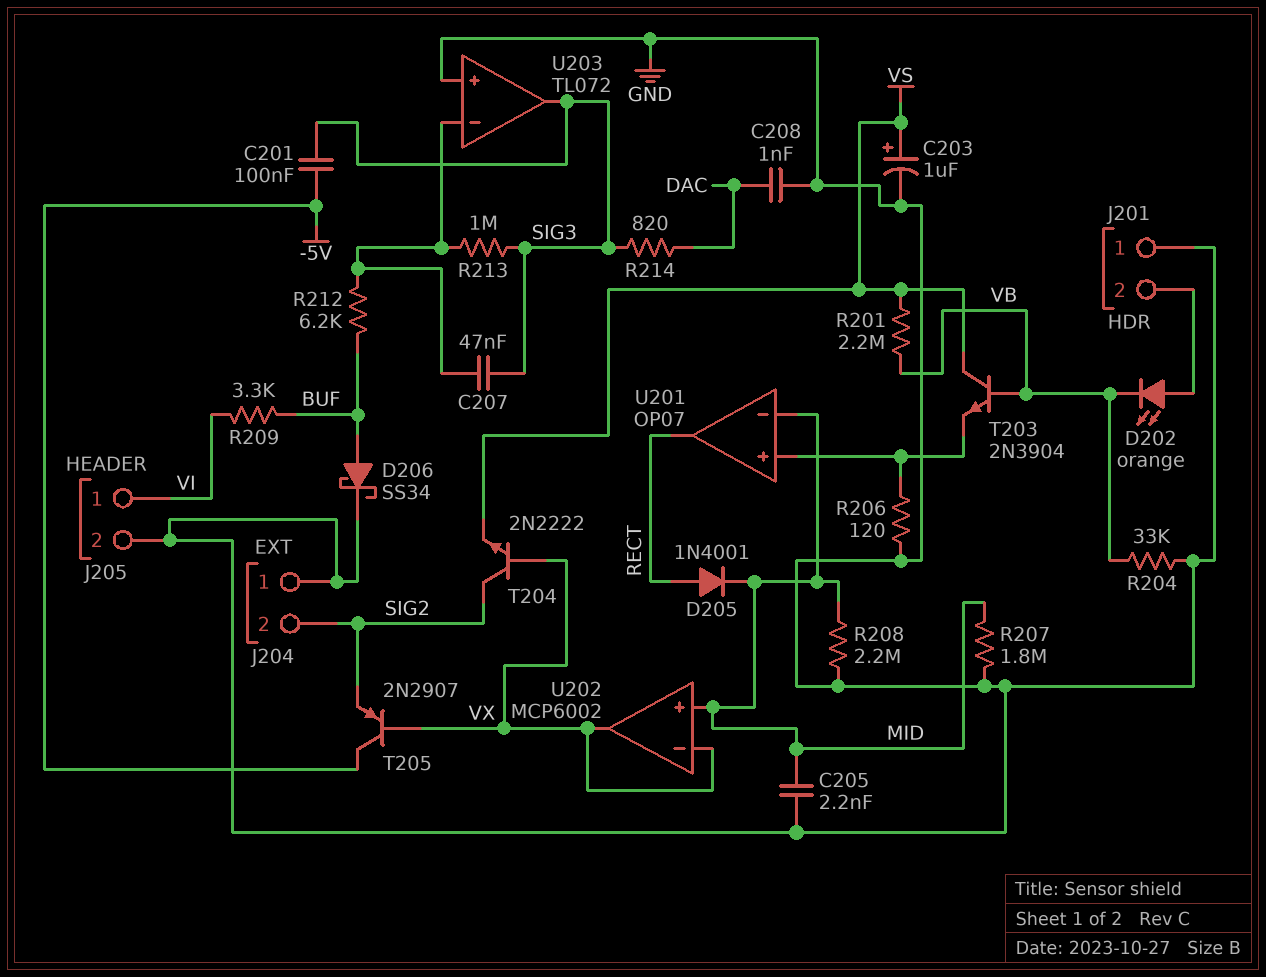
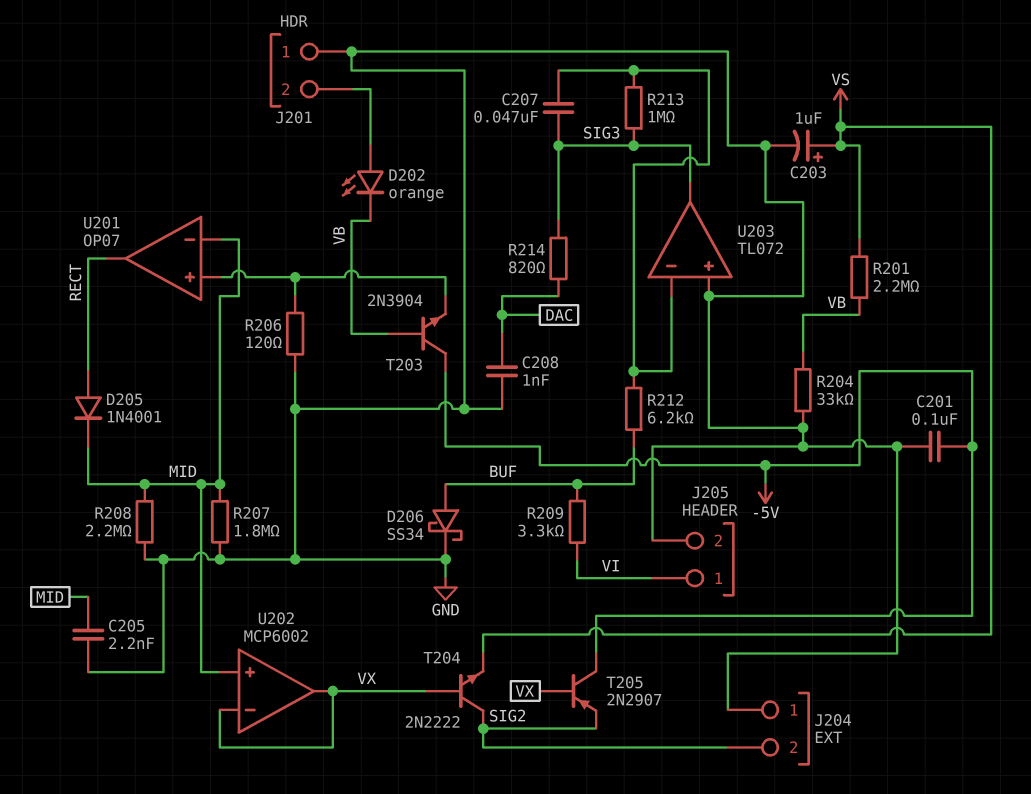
C201: 100nF (-5V, SIG3) -> 100nF (-5V, GND)
T203: NPN 2N3904 (B VB, C VS, E U201/in+) -> NPN 2N3904 (B VB, C -5V, E U201/in+)

